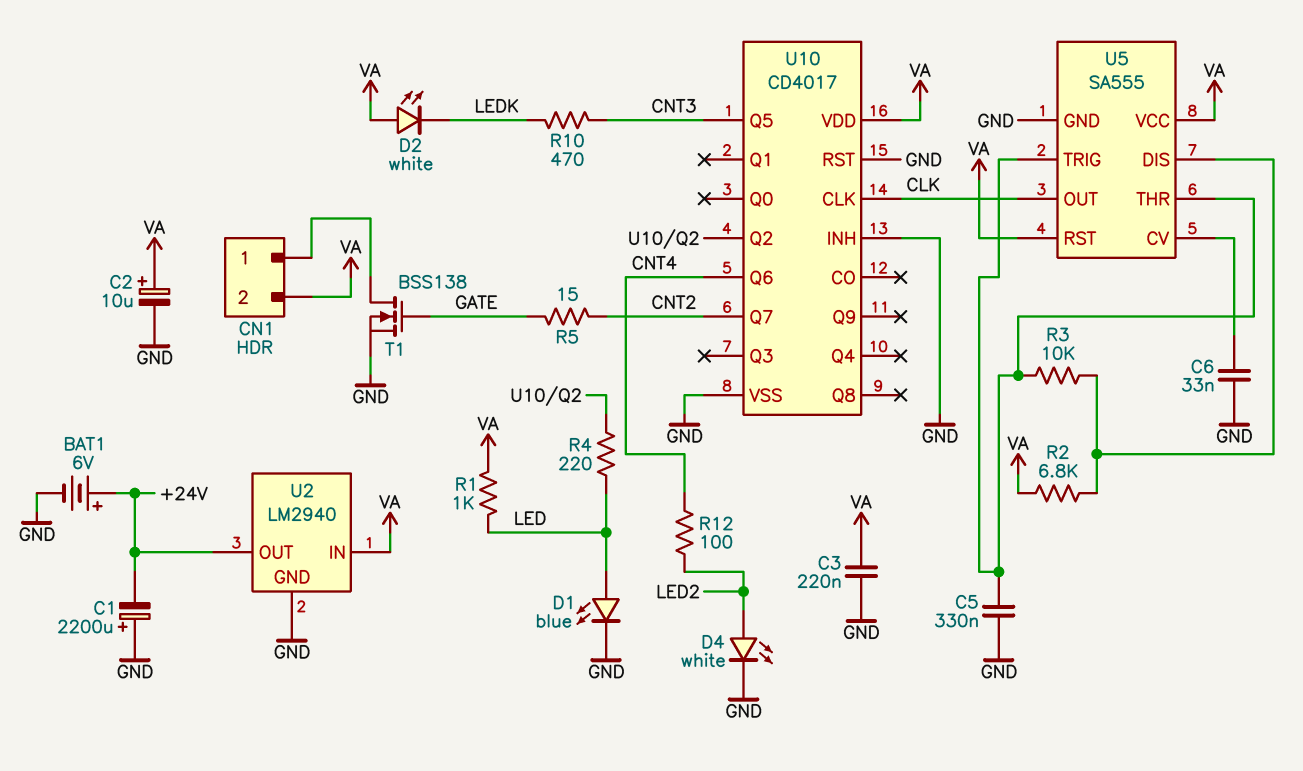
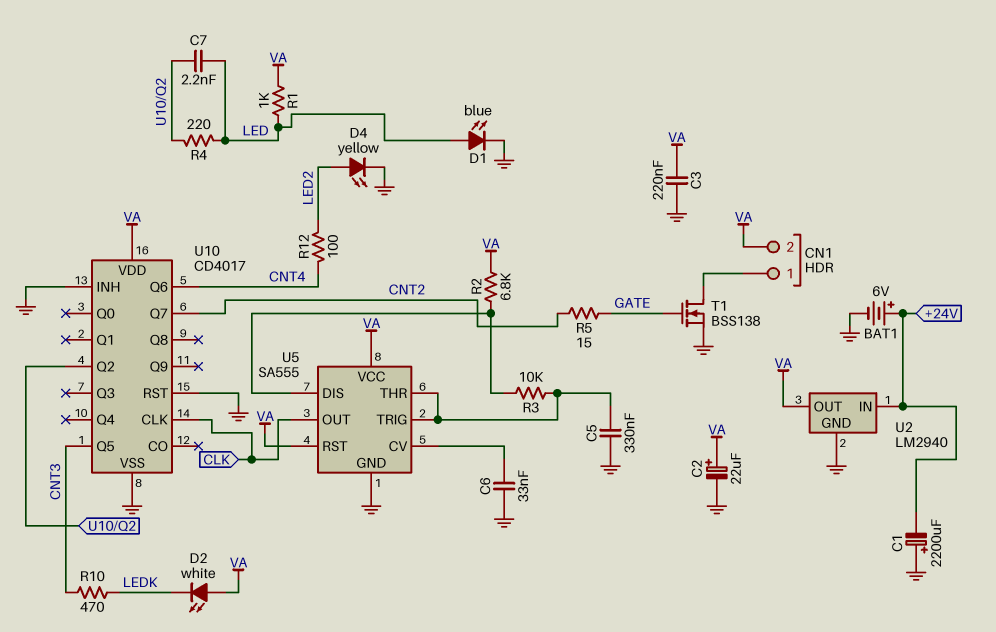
C2: 10uF (plus VA, minus GND) -> 22uF (plus VA, minus GND)
C7: none -> 2.2nF (LED, U10/Q2)
D4: LED white (A LED2, K GND) -> LED yellow (A LED2, K GND)
U2 pin IN: VA -> +24V
U2 pin OUT: +24V -> VA

